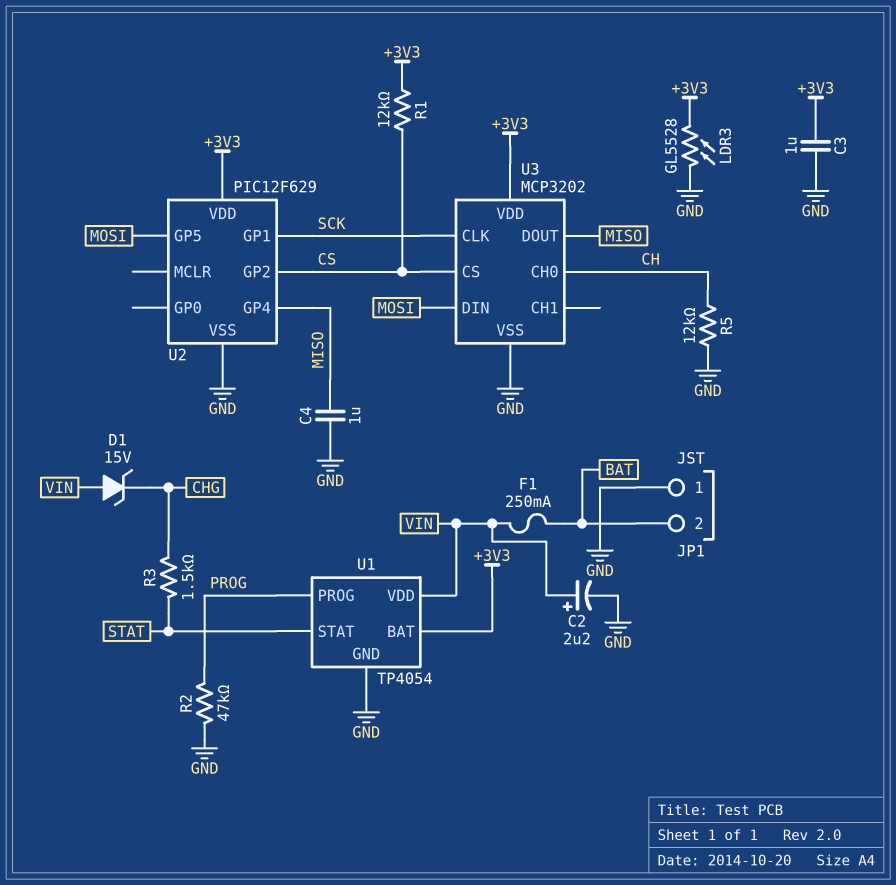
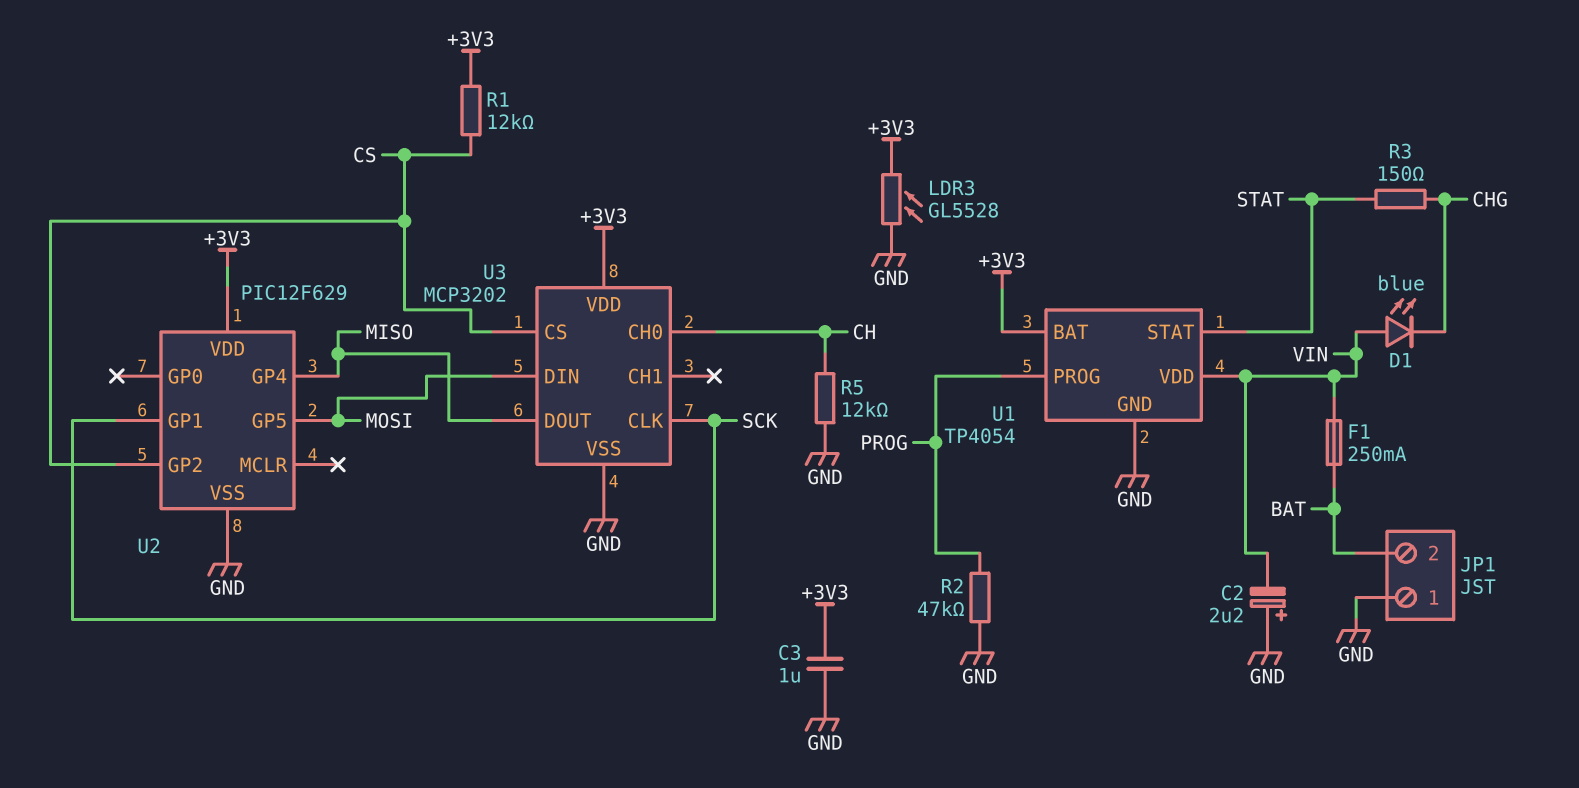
C2: 2.2uF (plus VIN, minus GND) -> 2.2uF (plus GND, minus VIN)
C4: 1uF (GND, MISO) -> none
D1: zener 15V (A VIN, K CHG) -> LED blue (A VIN, K CHG)
R3: 1.5k (CHG, STAT) -> 150 (CHG, STAT)

